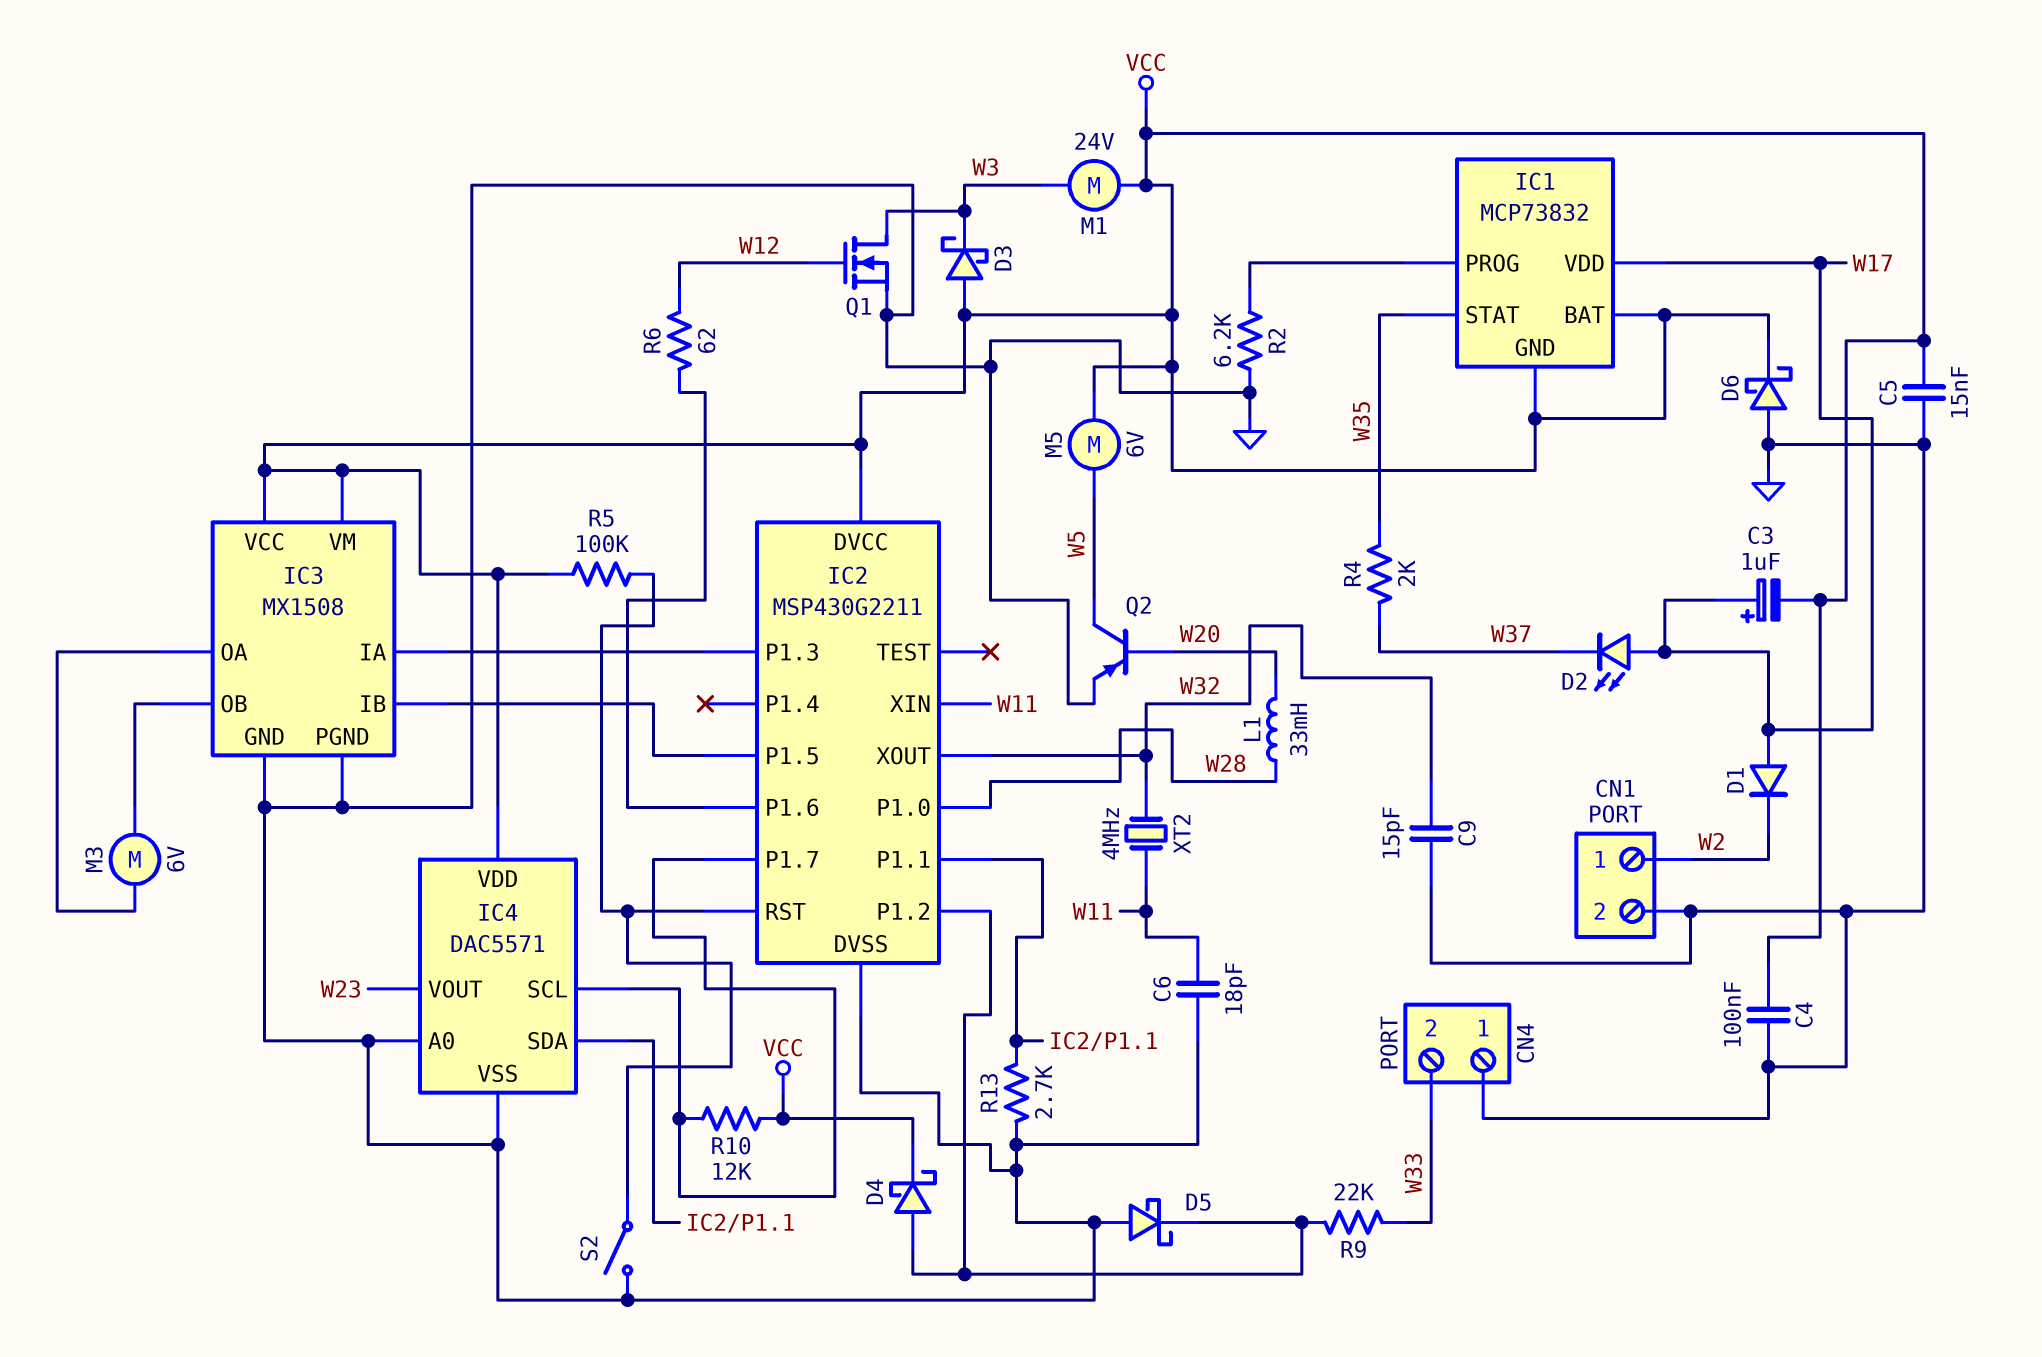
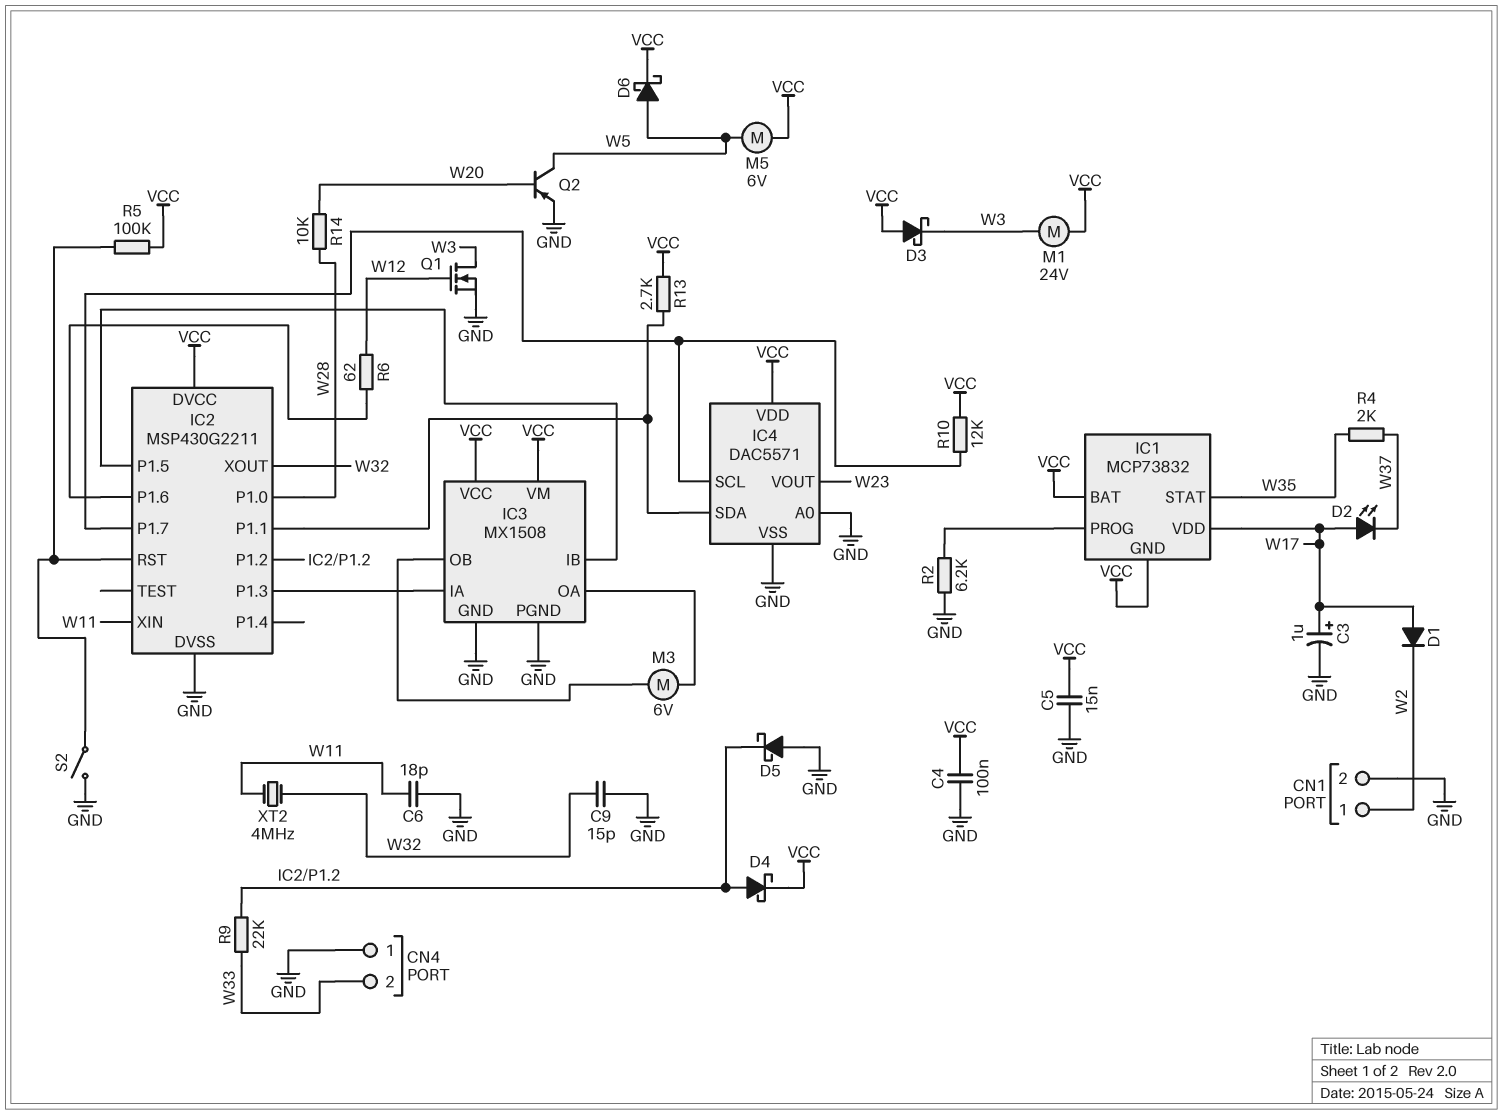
C3: 1uF (plus W17, minus VCC) -> 1uF (plus W17, minus GND)
D6: schottky (A GND, K VCC) -> schottky (A W5, K VCC)
L1: 33mH (W20, W28) -> none
R13: 2.7k (GND, IC2/P1.1) -> 2.7k (IC2/P1.1, VCC)
R14: none -> 10k (W20, W28)

